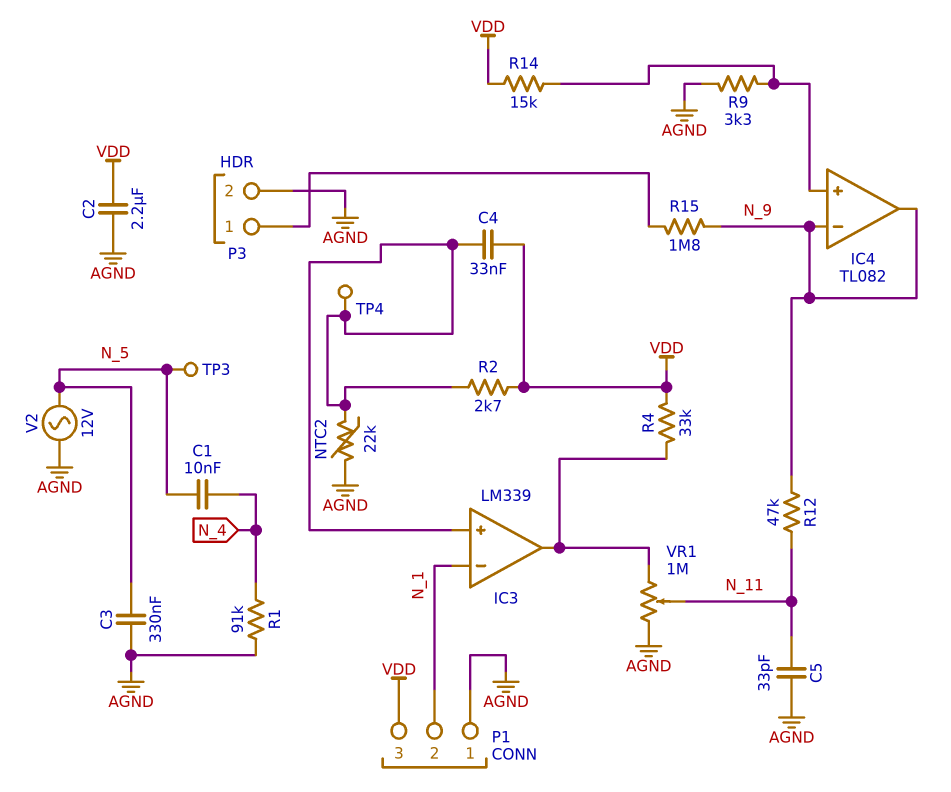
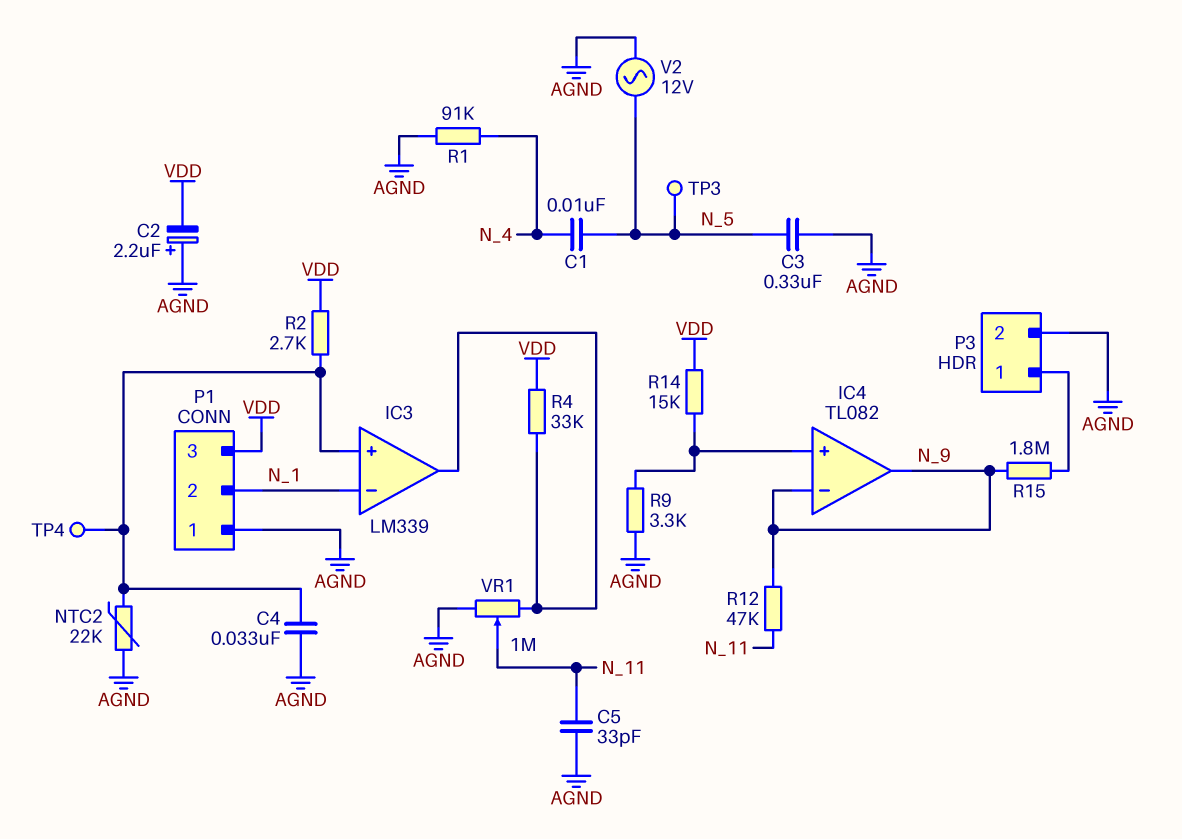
C2: 2.2uF (AGND, VDD) -> 2.2uF (plus AGND, minus VDD)
C4: 33nF (IC3/in+, VDD) -> 33nF (AGND, IC3/in+)

